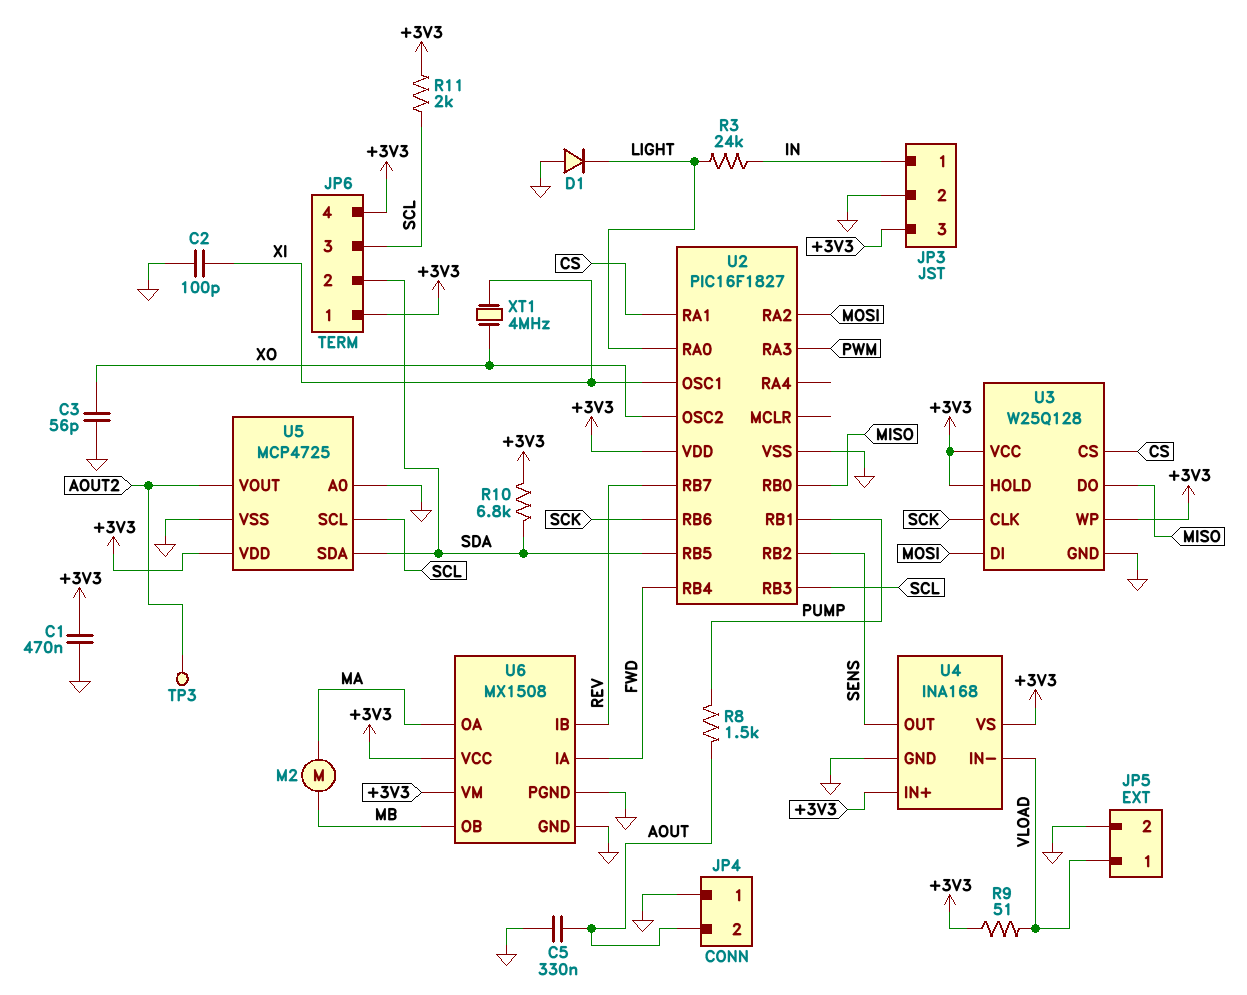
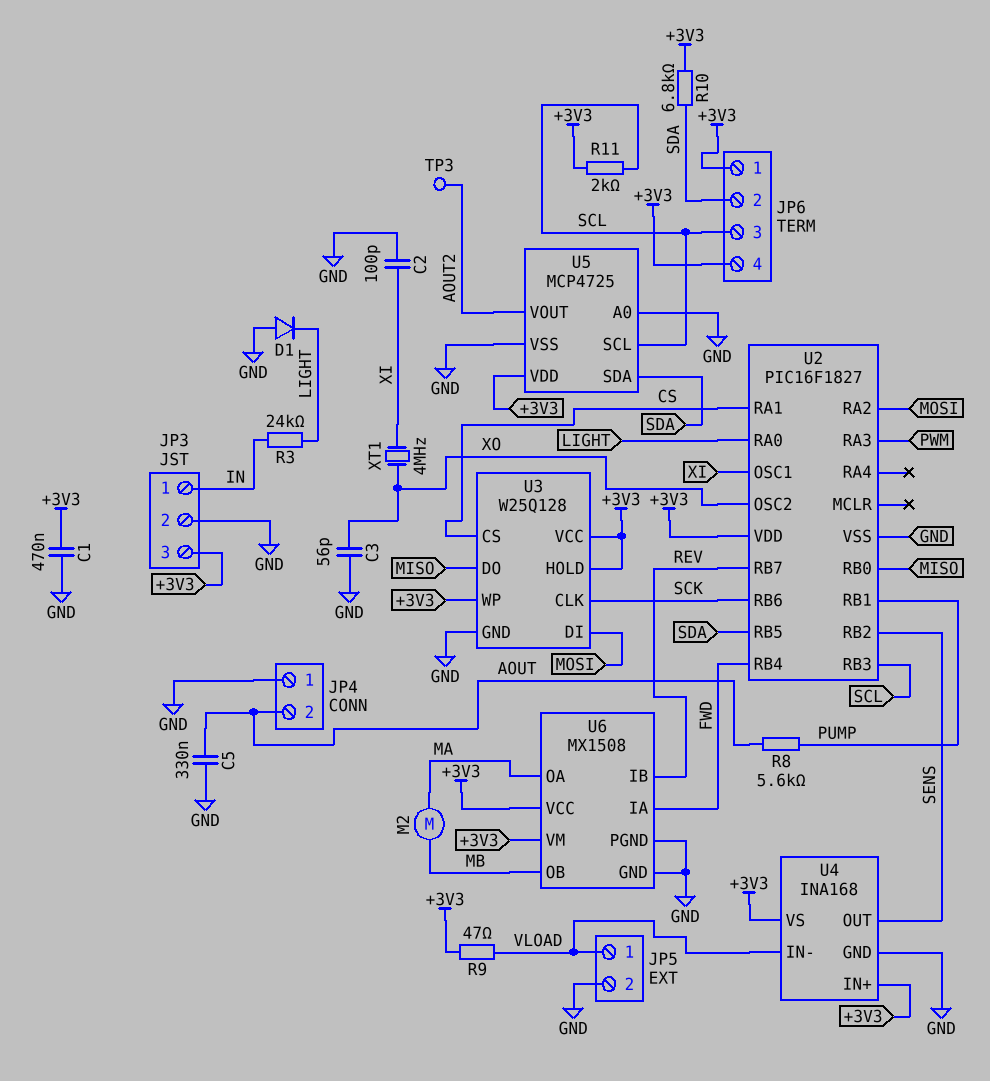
R8: 1.5k (AOUT, PUMP) -> 5.6k (AOUT, PUMP)
R9: 51 (+3V3, VLOAD) -> 47 (+3V3, VLOAD)

